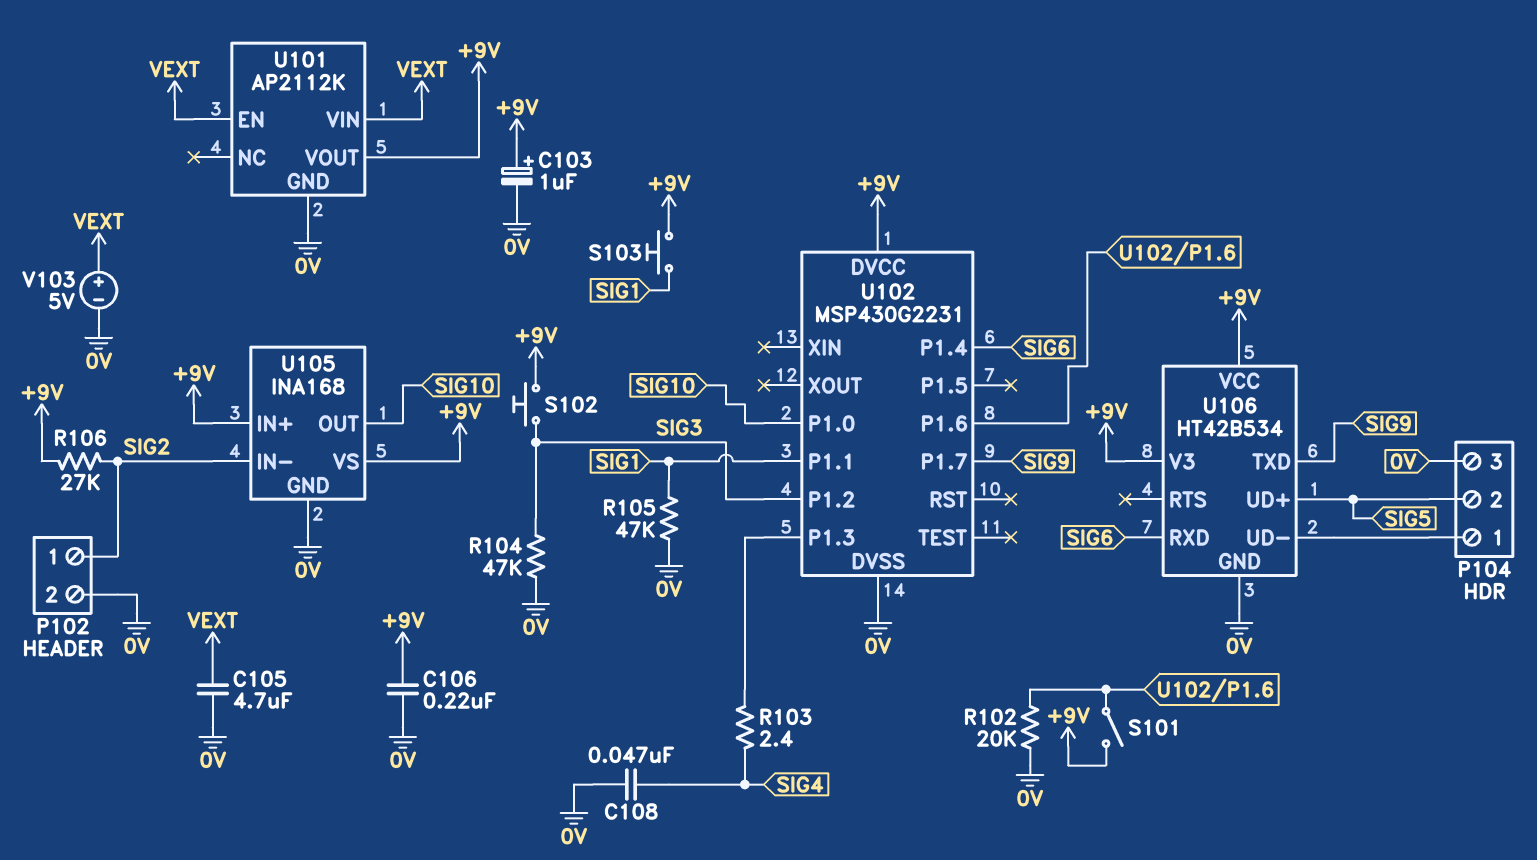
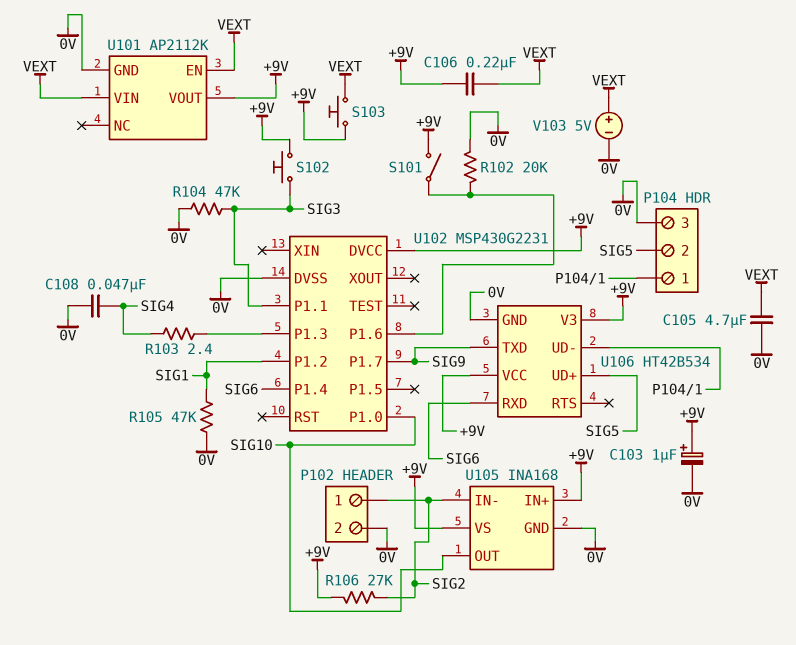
C106: 220nF (+9V, 0V) -> 220nF (+9V, VEXT)
S103: button (+9V, SIG1) -> button (+9V, VEXT)
U102 pin P1.1: SIG1 -> SIG3
U102 pin P1.2: SIG3 -> SIG1

